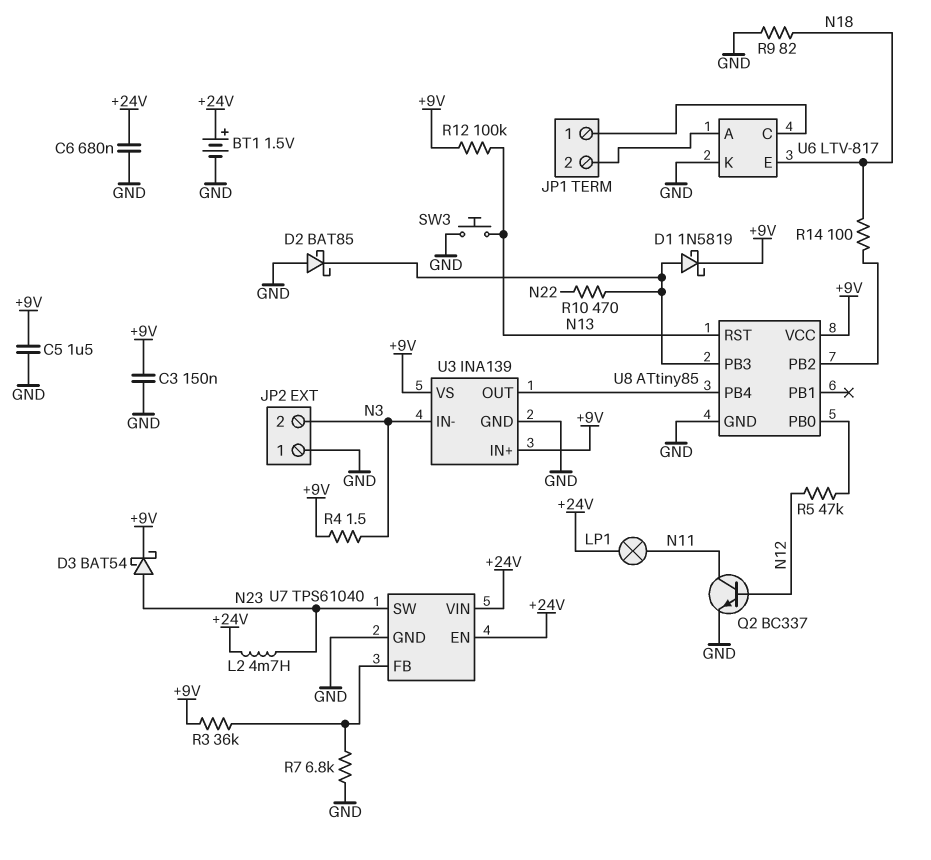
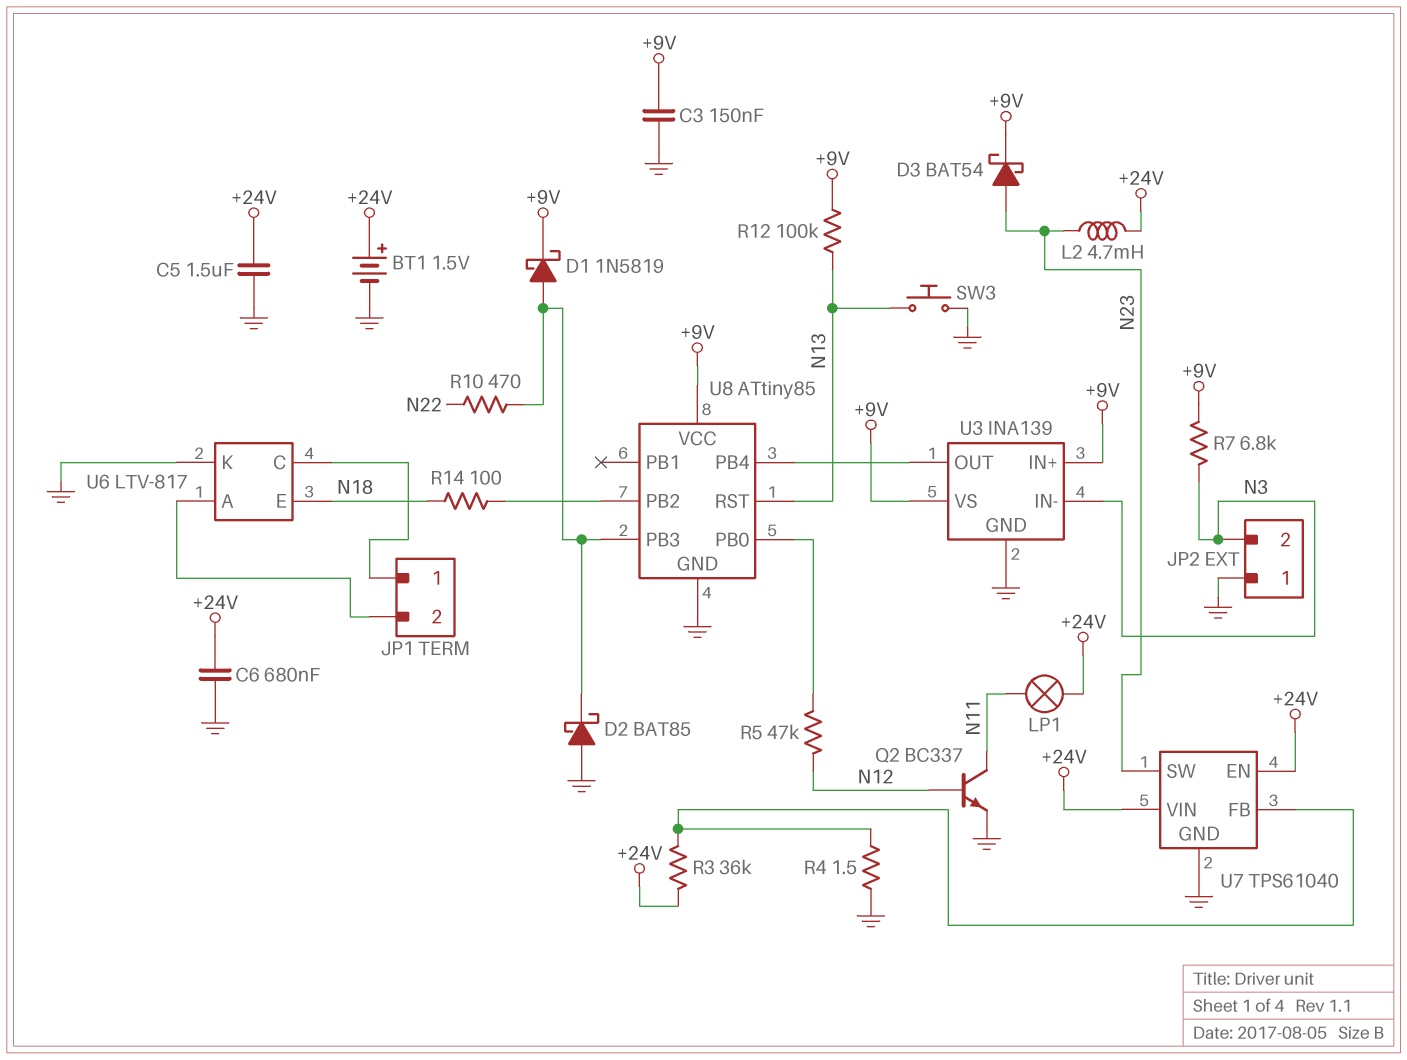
C5: 1.5uF (+9V, GND) -> 1.5uF (+24V, GND)
R3: 36k (+9V, U7/FB) -> 36k (+24V, U7/FB)
R4: 1.5 (+9V, N3) -> 1.5 (GND, U7/FB)
R7: 6.8k (GND, U7/FB) -> 6.8k (+9V, N3)
R9: 82 (GND, N18) -> none

